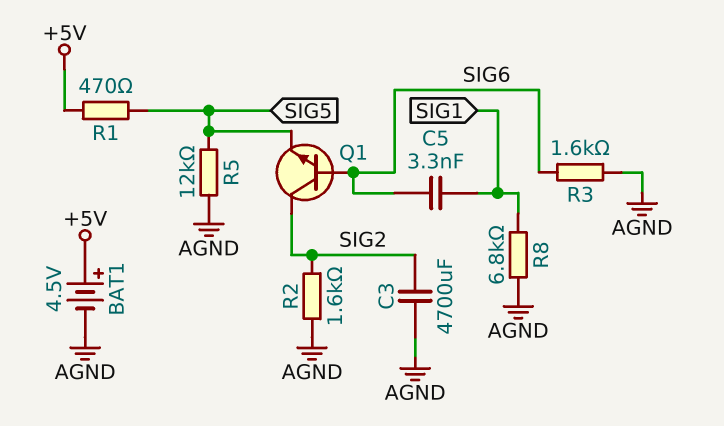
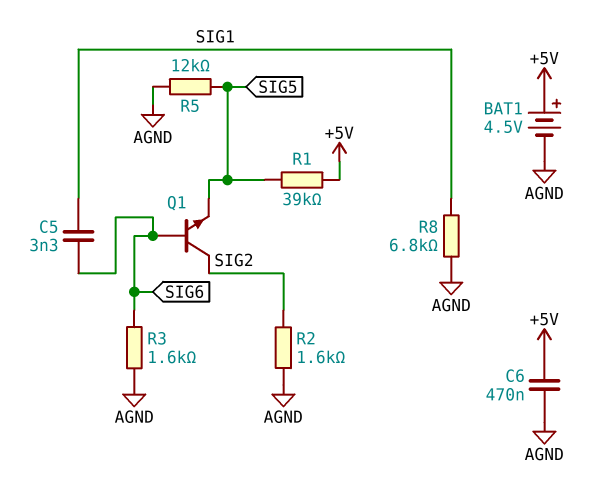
C3: 4700uF (AGND, SIG2) -> none
C6: none -> 470nF (+5V, AGND)
R1: 470 (+5V, SIG5) -> 39k (+5V, SIG5)

